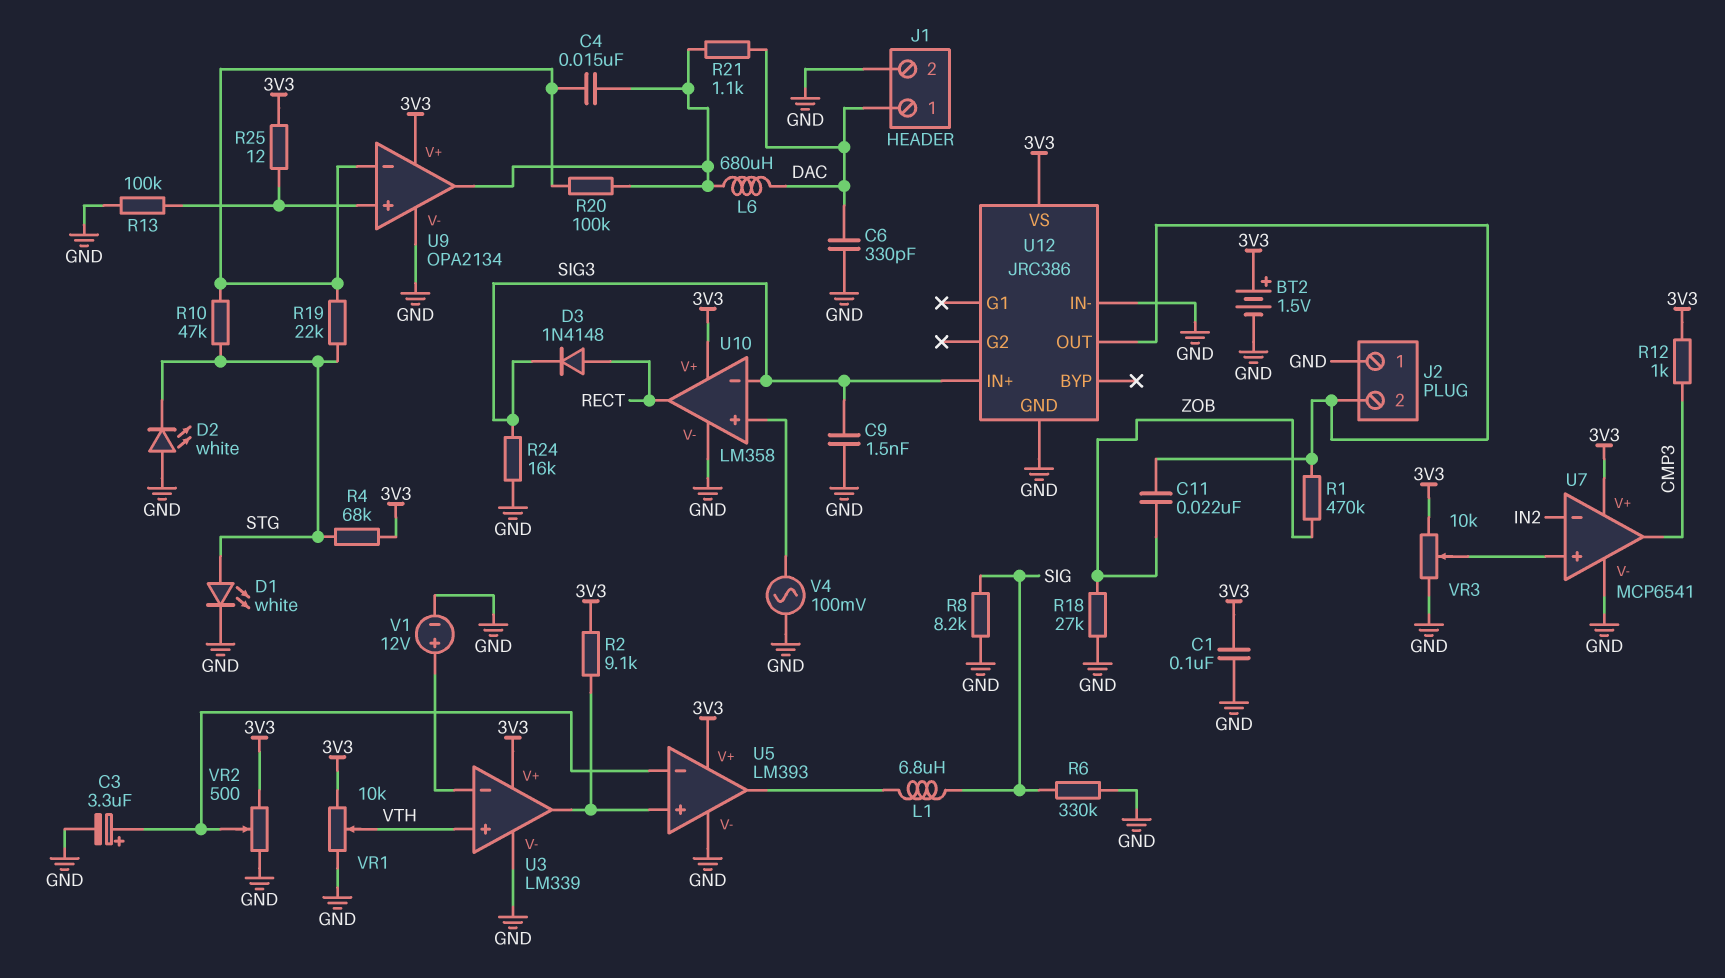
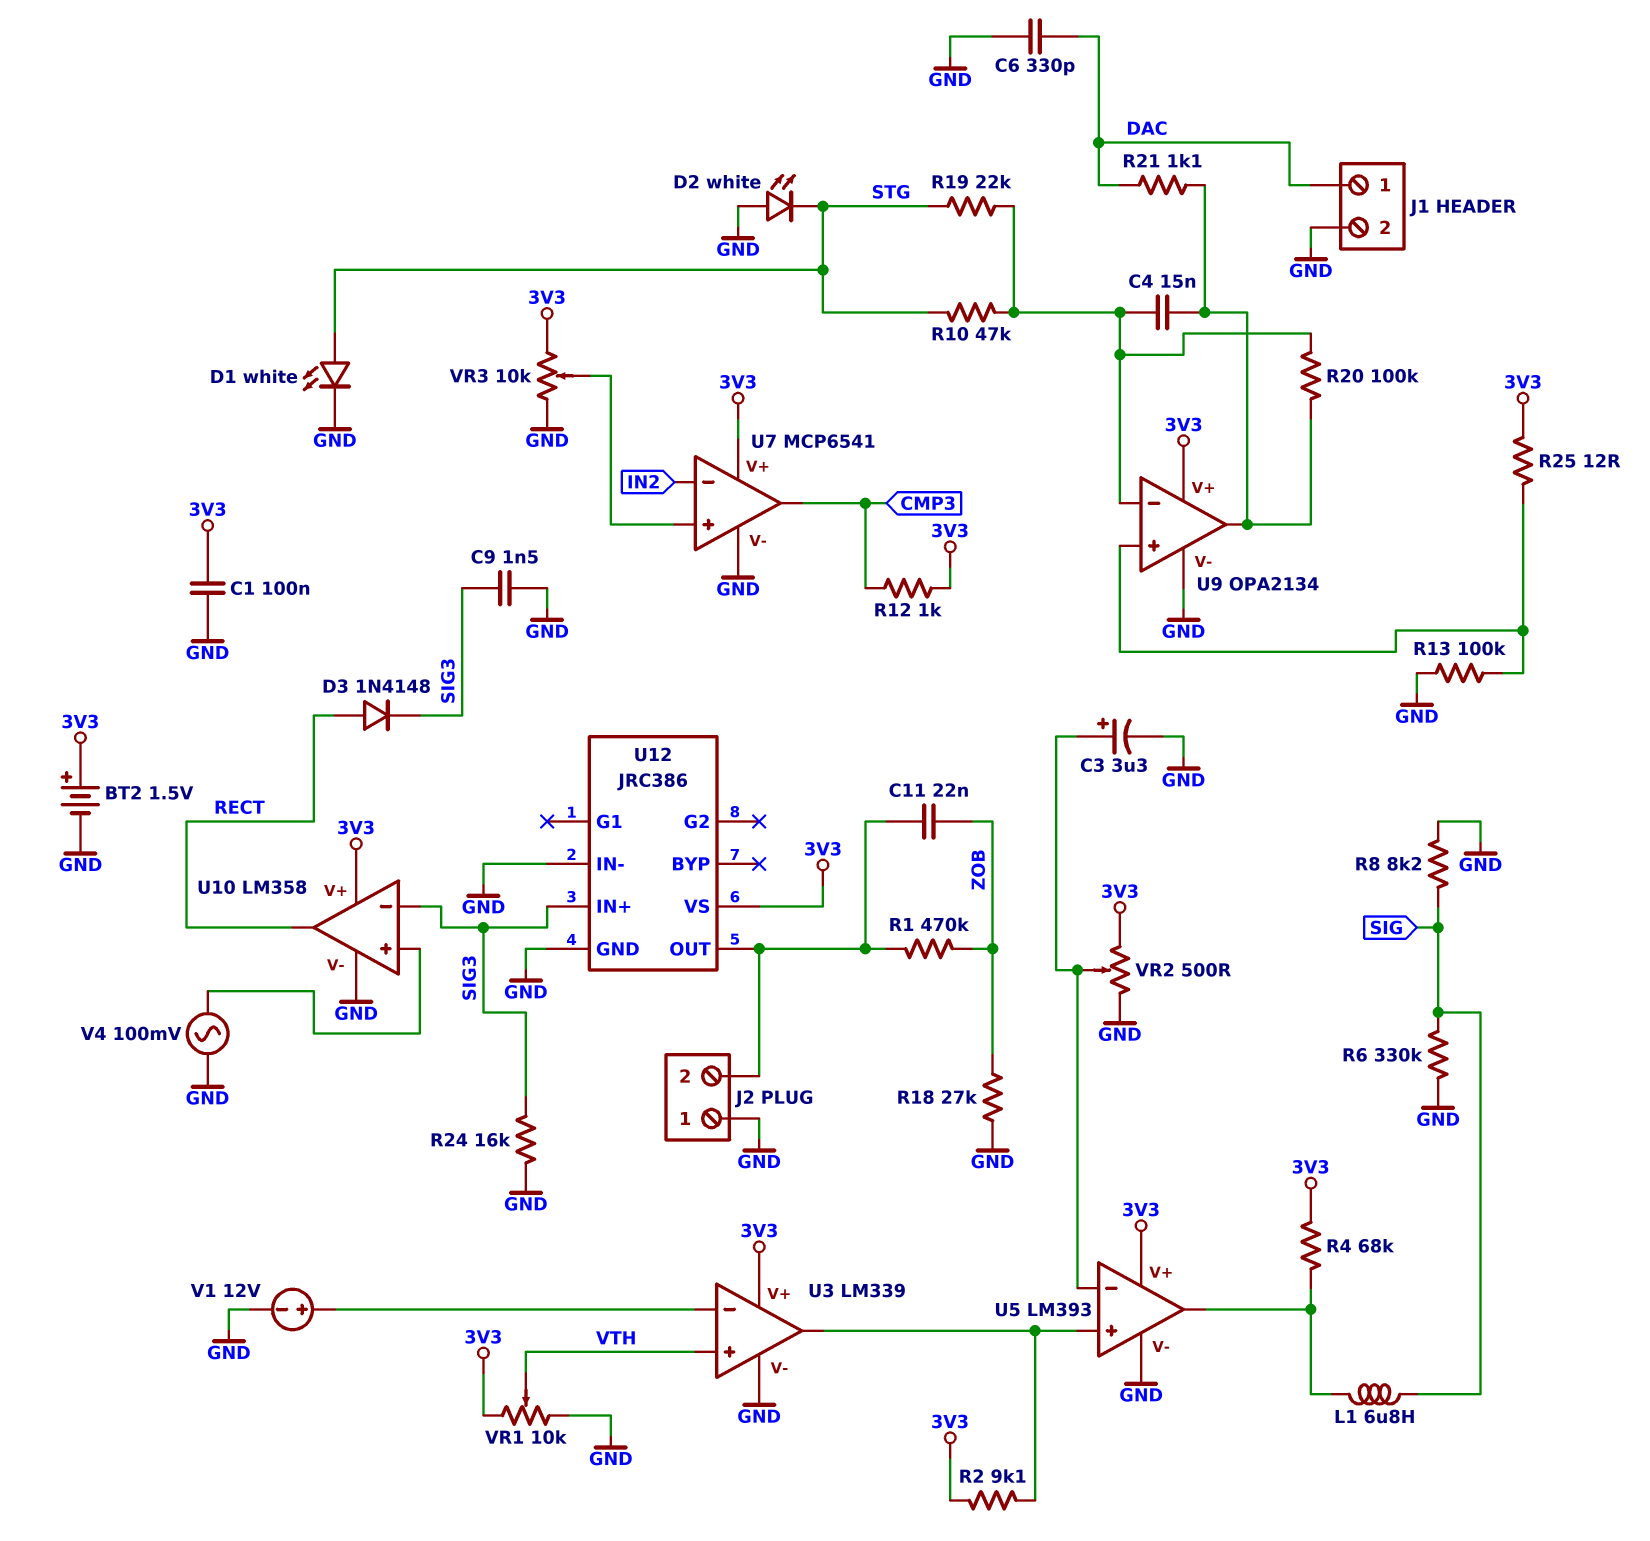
L6: 680uH (DAC, U9/out) -> none
R4: 68k (3V3, STG) -> 68k (3V3, U5/out)

